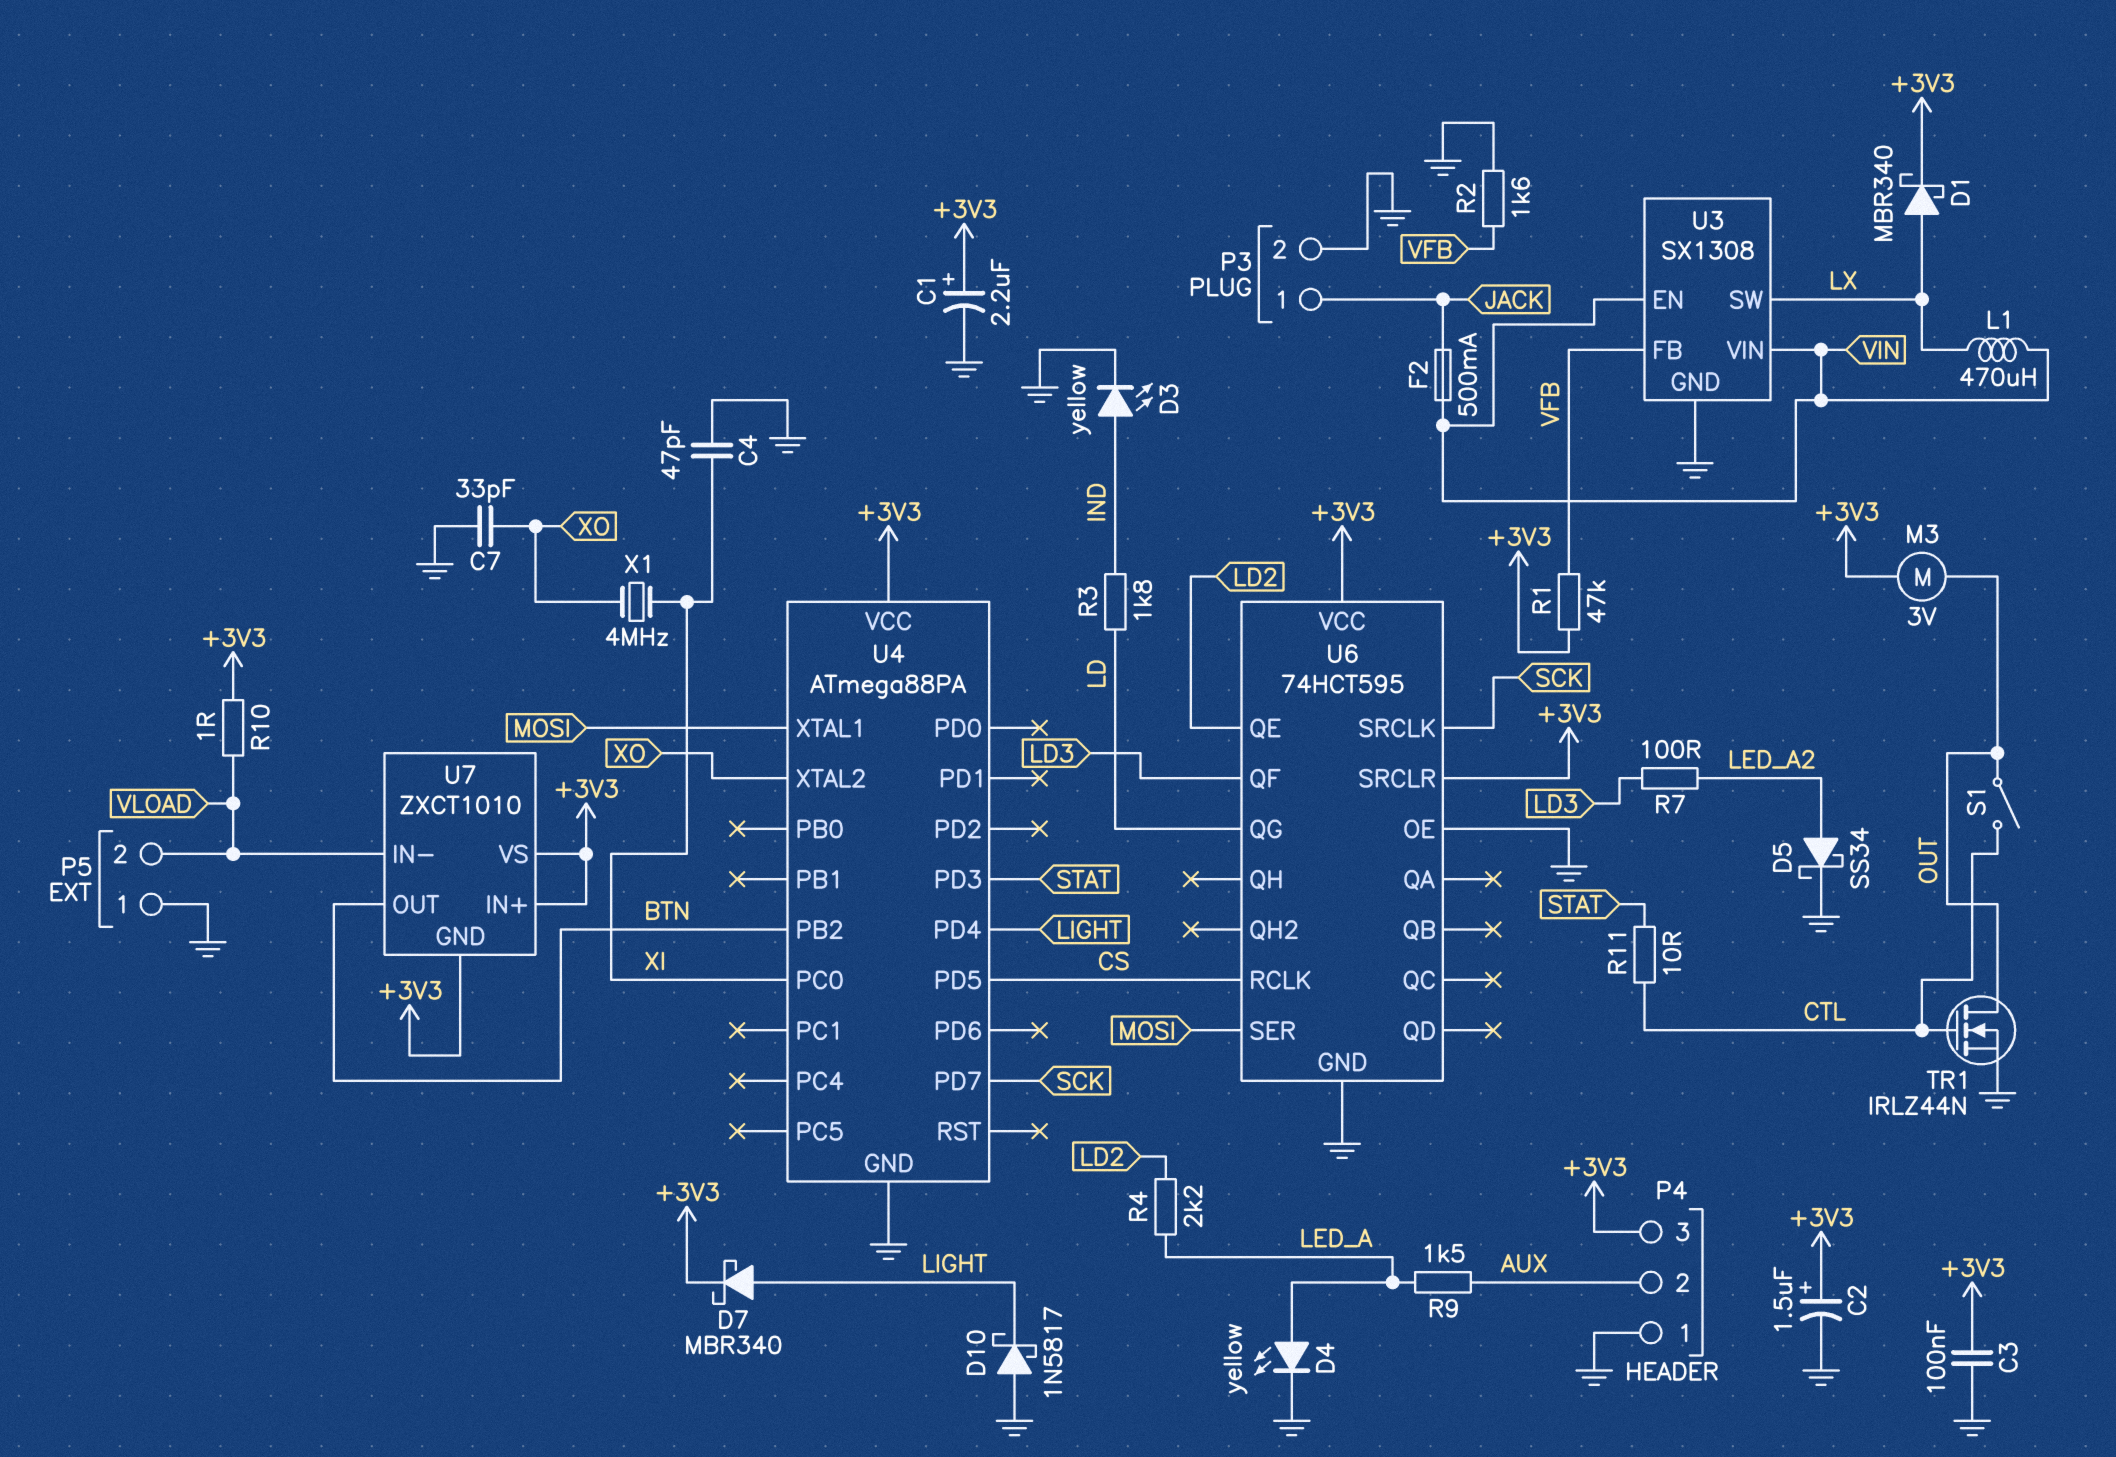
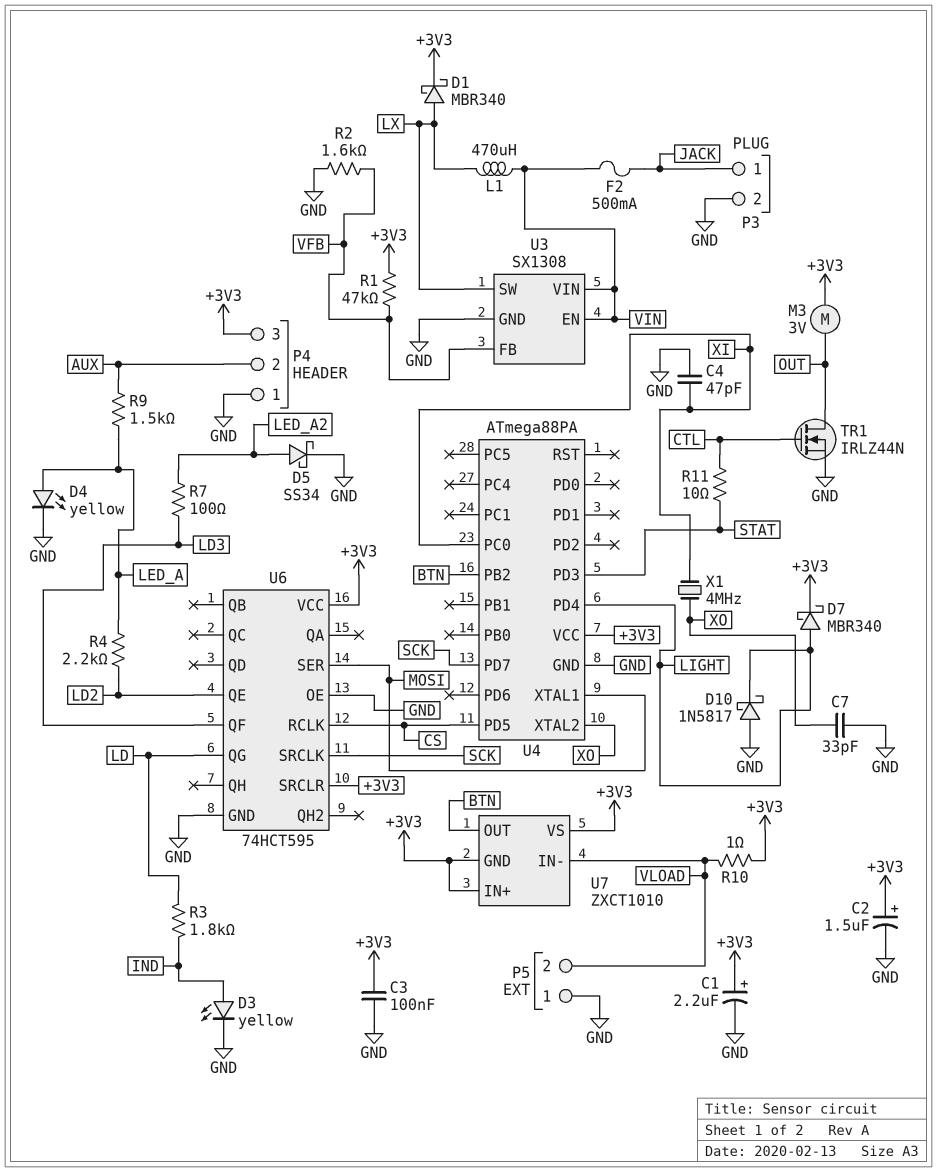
S1: switch (CTL, OUT) -> none

